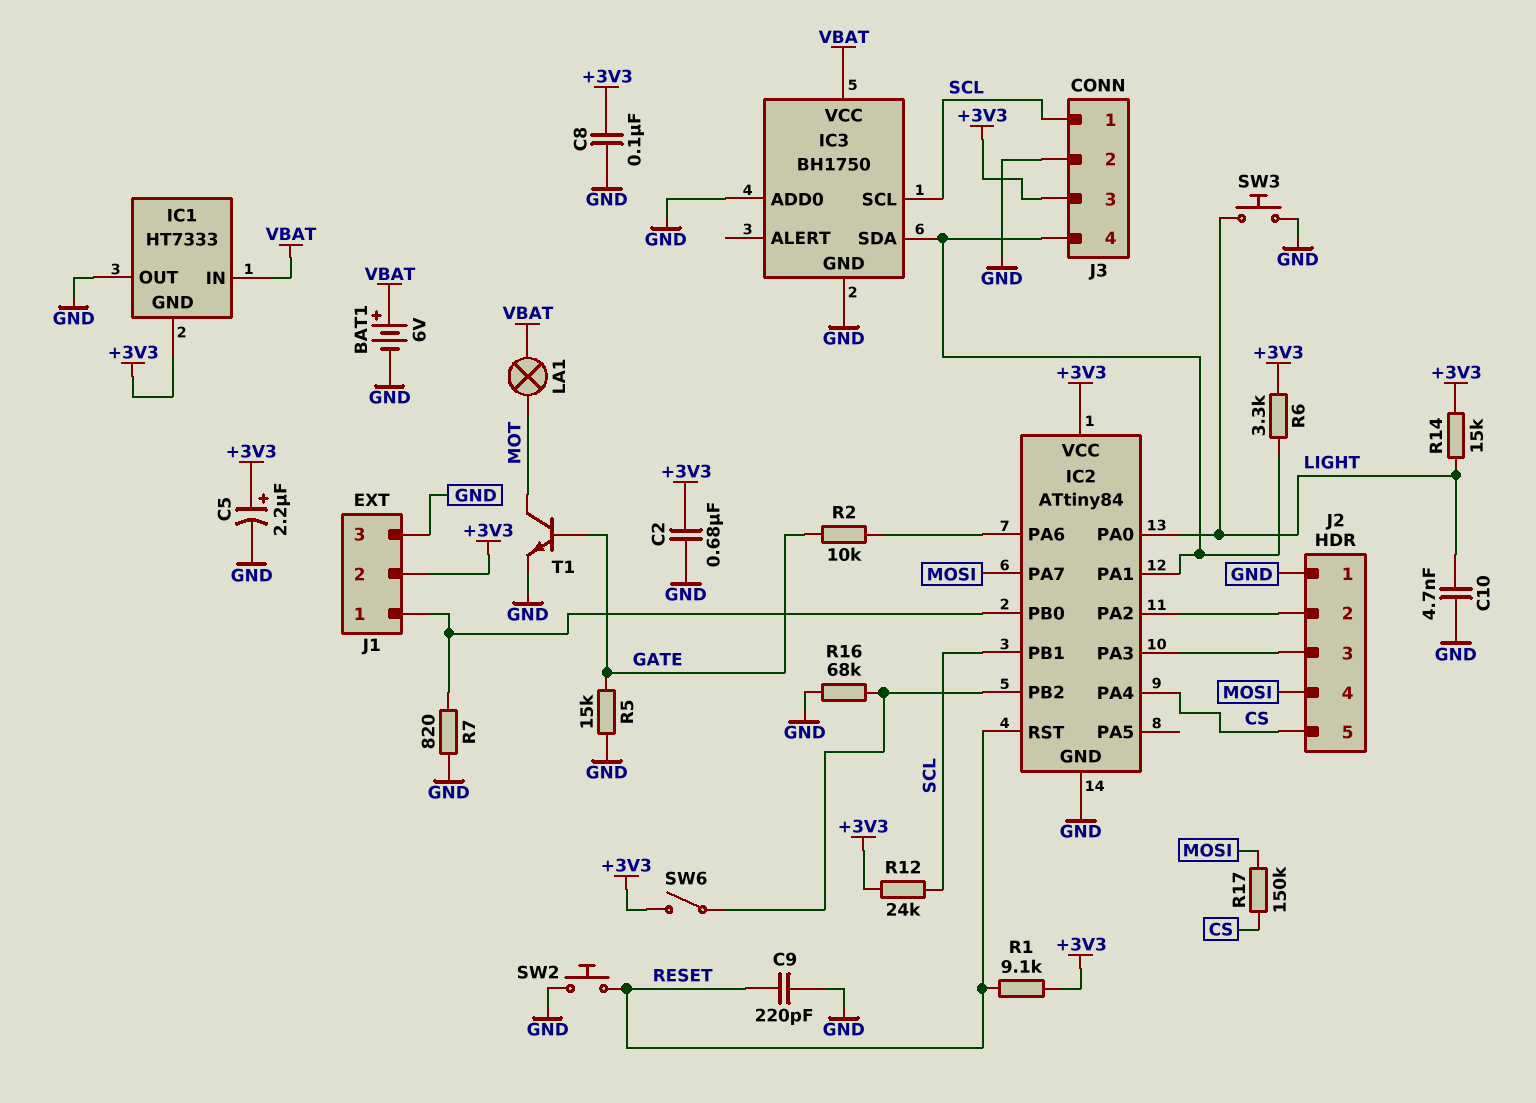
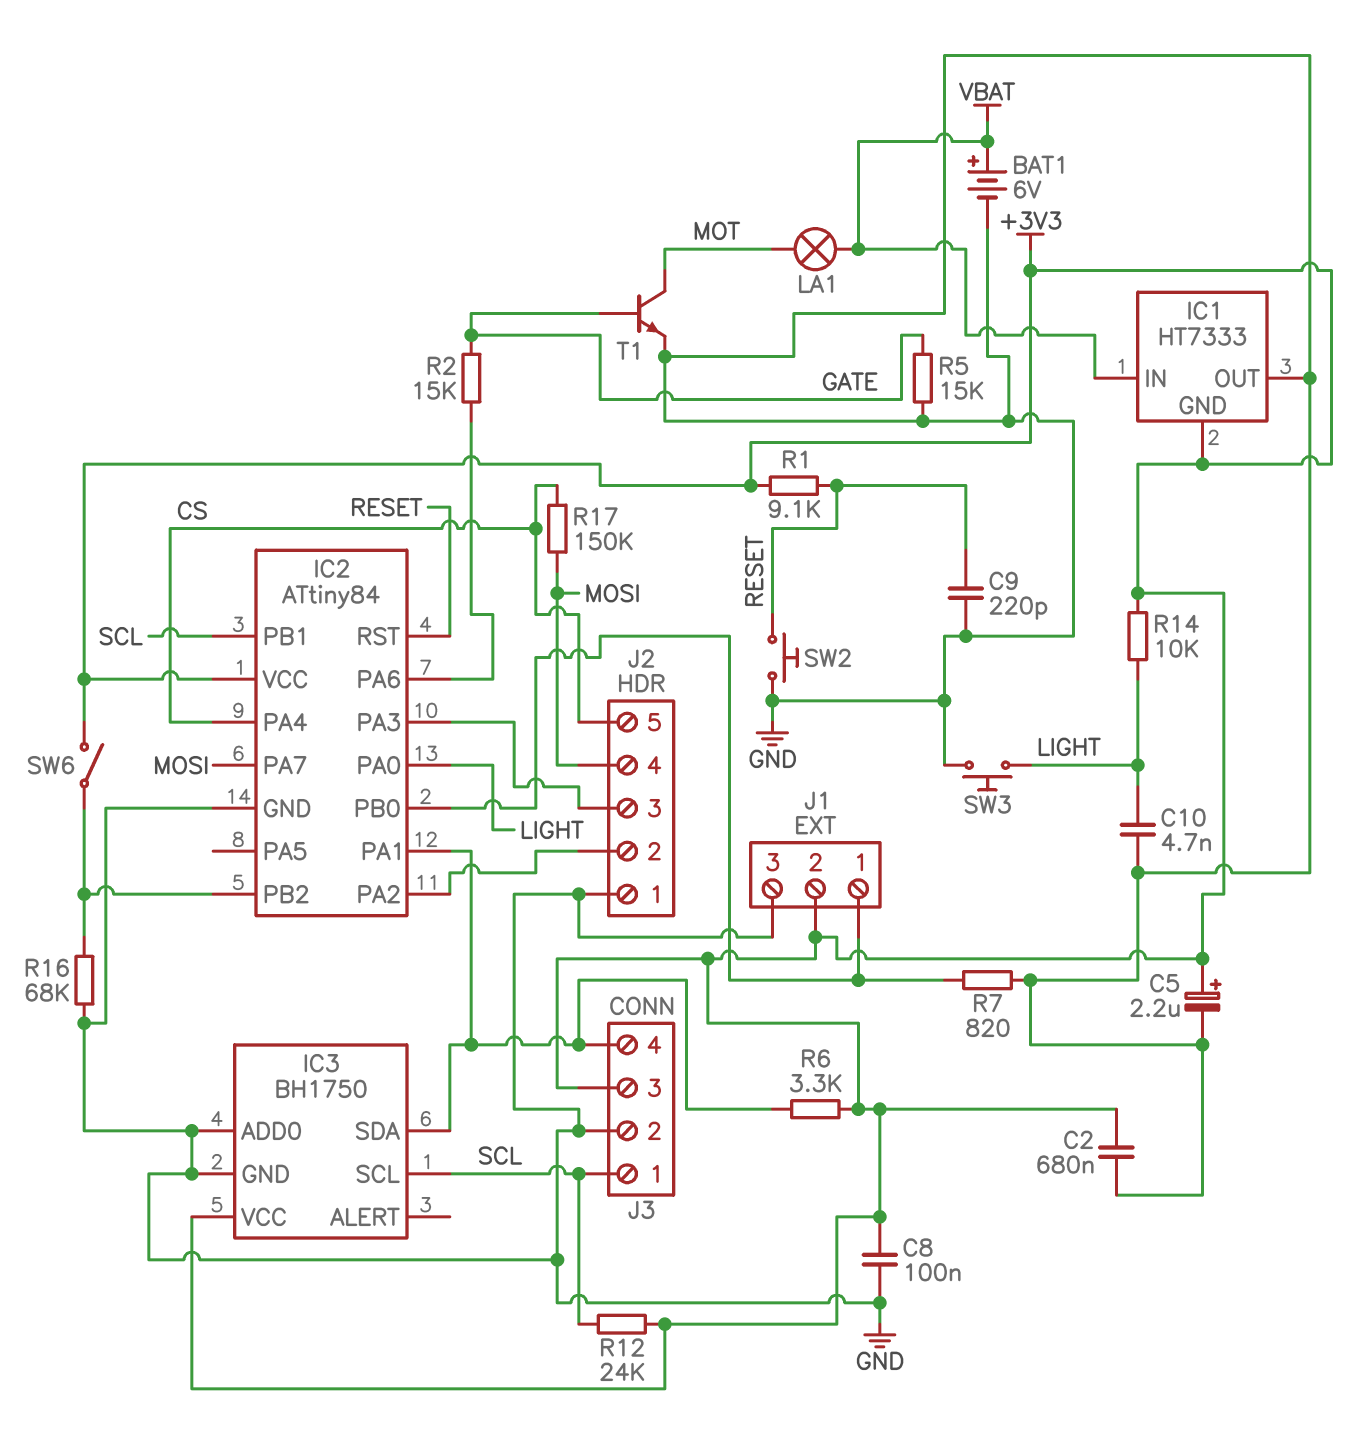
IC3 pin VCC: VBAT -> +3V3
R2: 10k (GATE, IC2/PA6) -> 15k (GATE, IC2/PA6)
R14: 15k (+3V3, LIGHT) -> 10k (+3V3, LIGHT)

